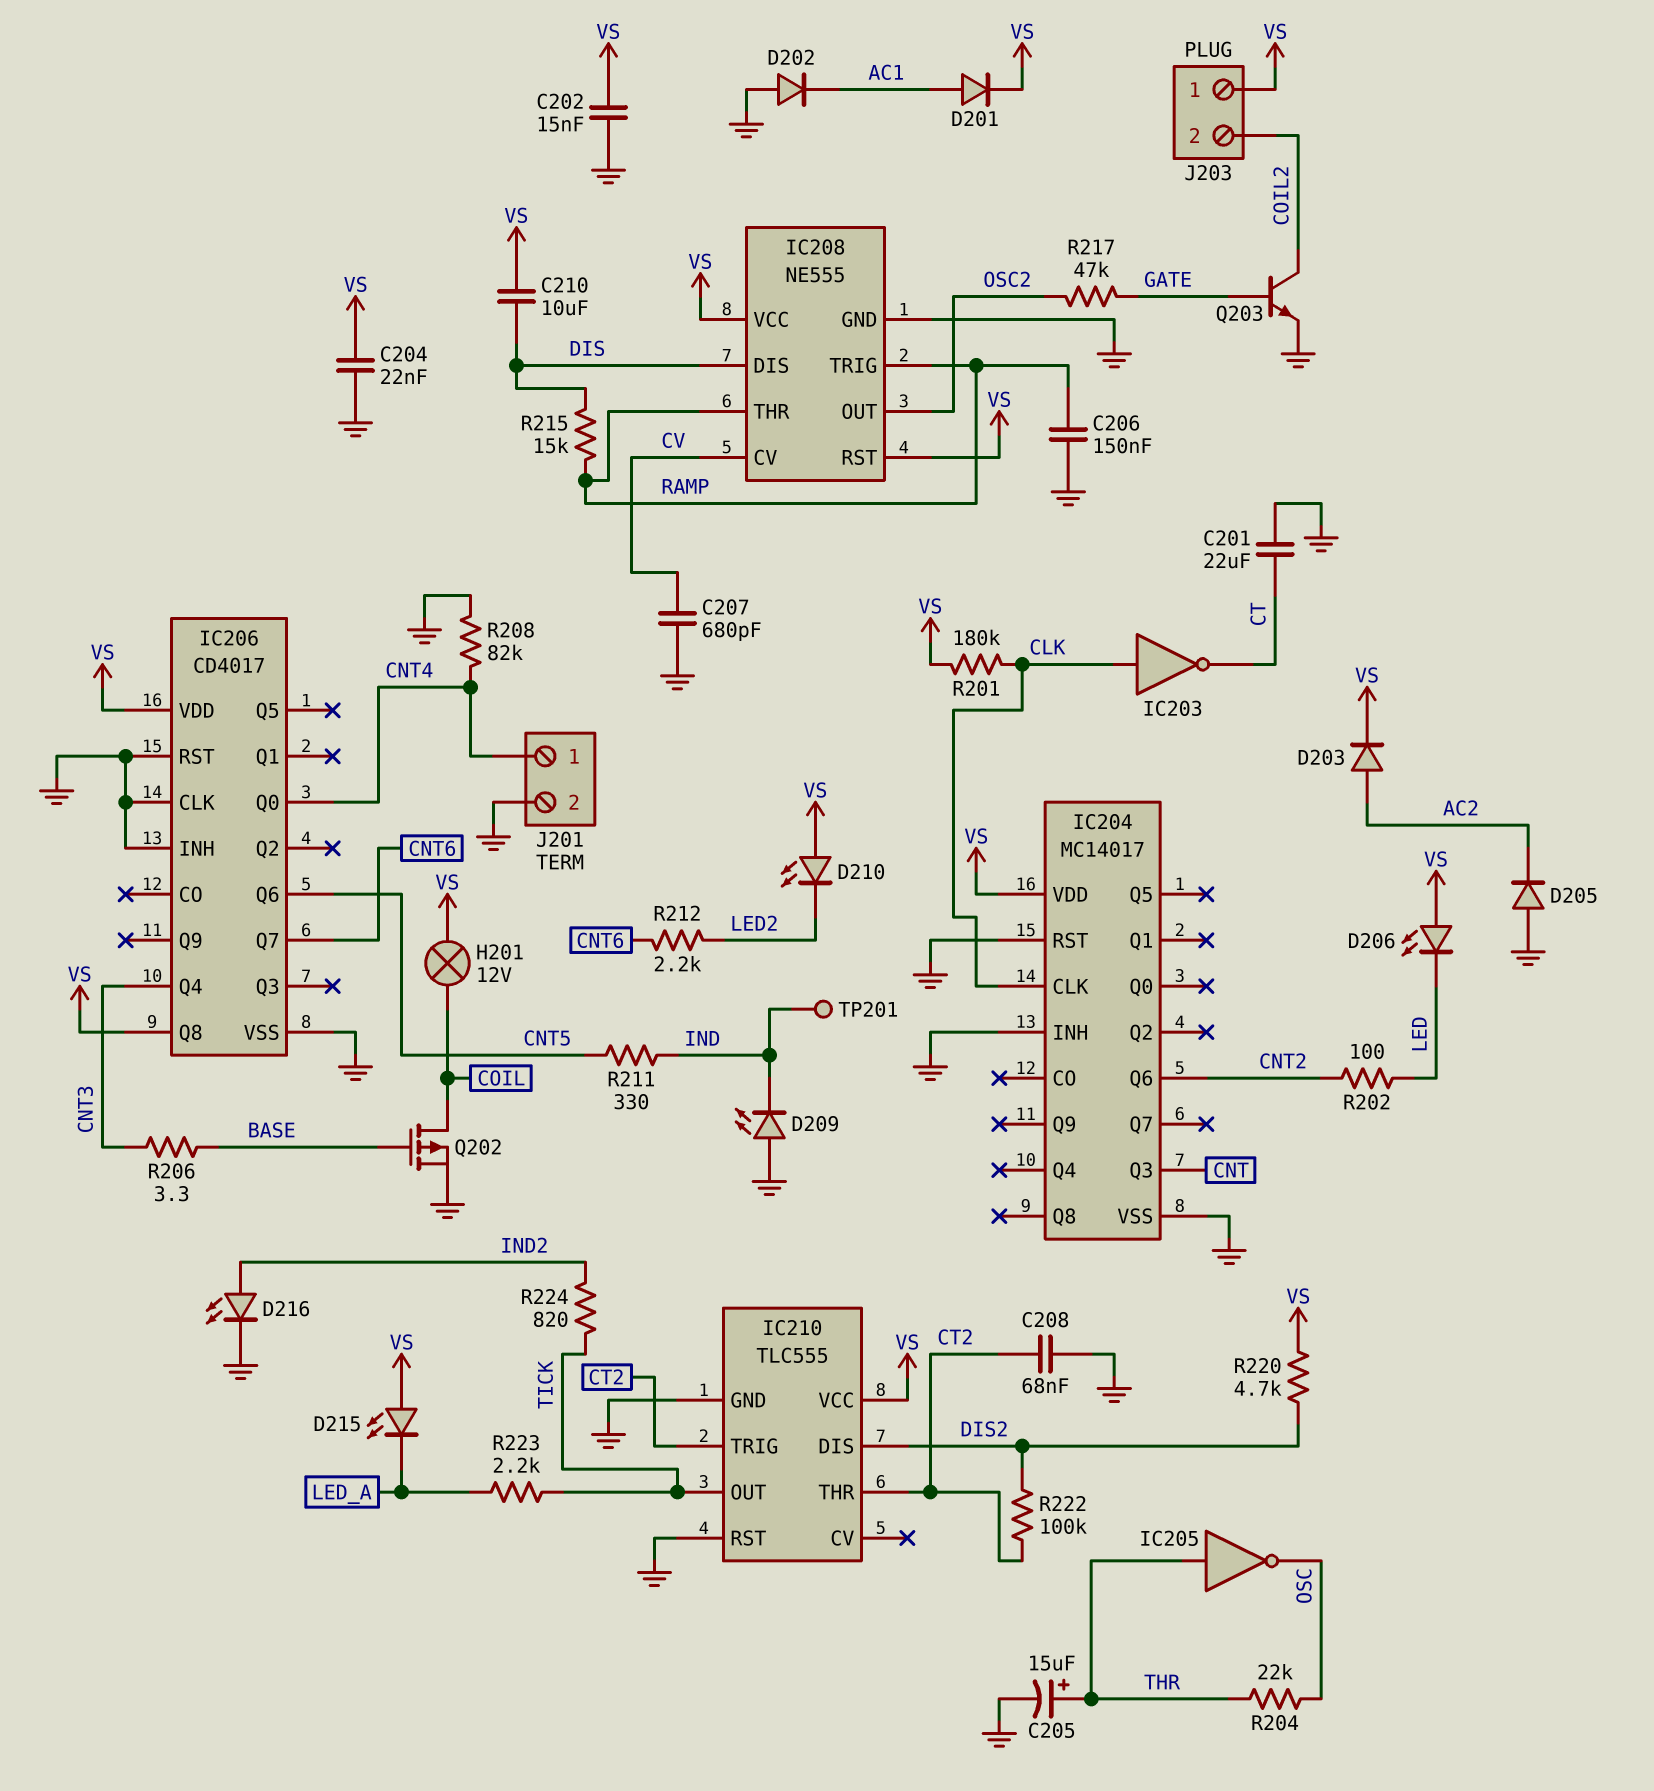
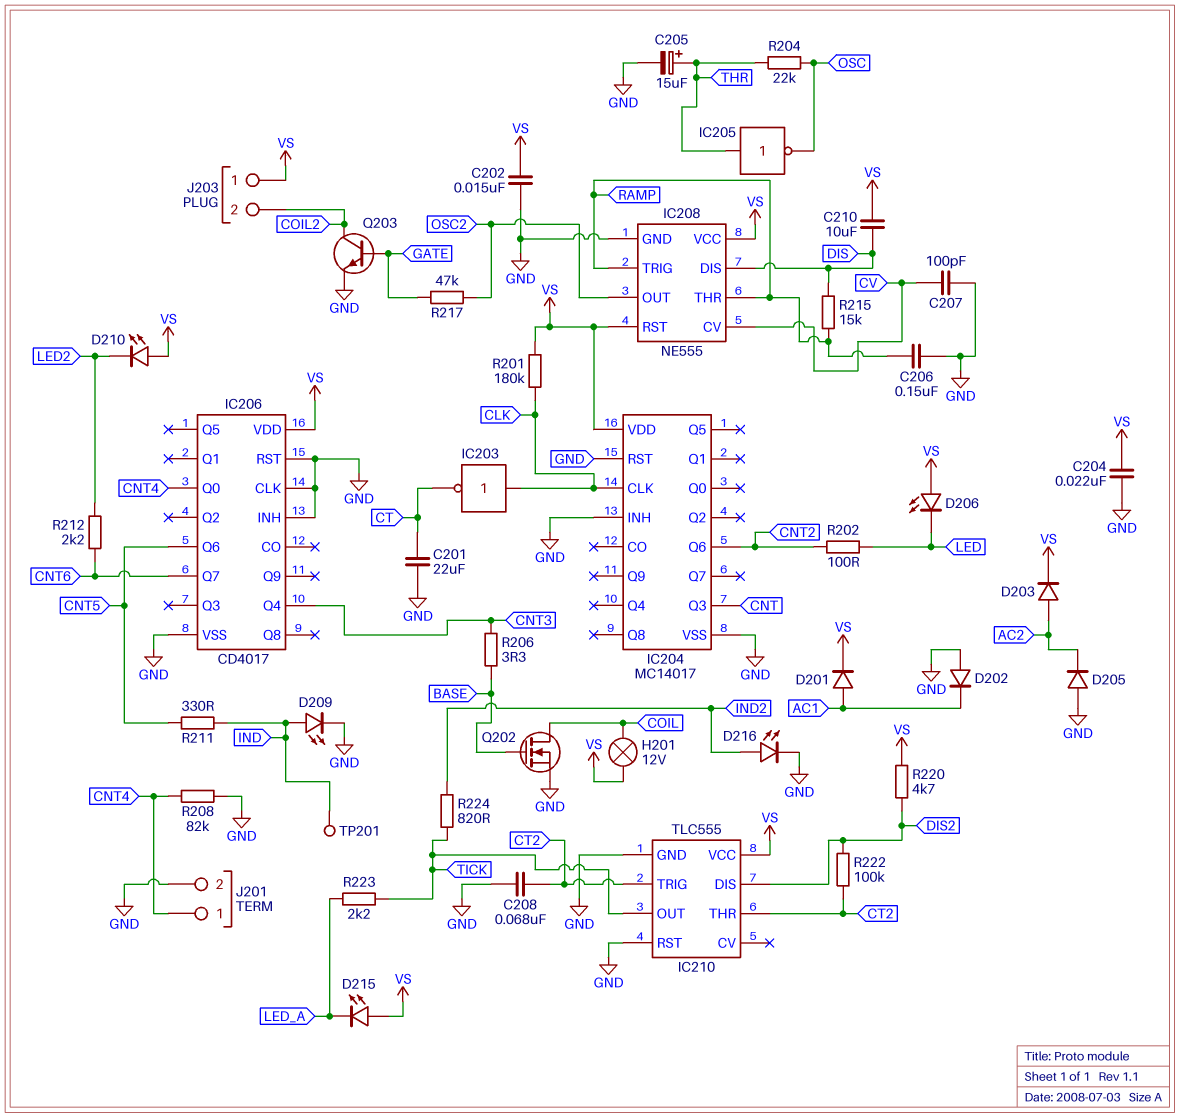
C207: 680pF (CV, GND) -> 100pF (CV, GND)
D209: LED (A GND, K IND) -> LED (A IND, K GND)
IC206 pin Q8: VS -> none
Q202: PMOS (G BASE, D COIL, S GND) -> NMOS (G BASE, D COIL, S GND)

